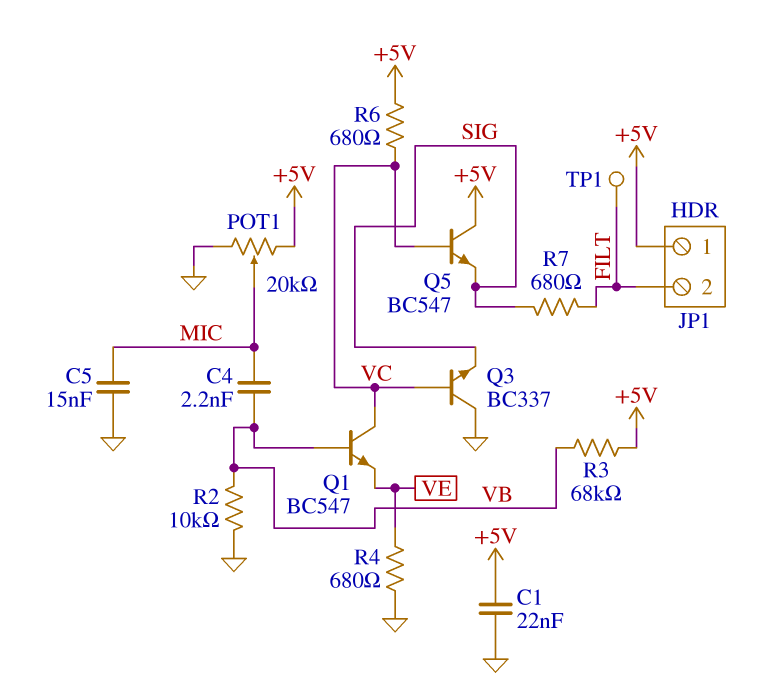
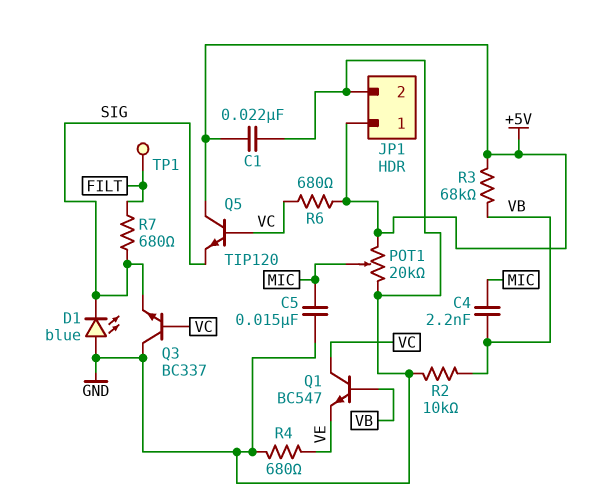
D1: none -> LED blue (A GND, K SIG)
JP1 pin 2: FILT -> GND
Q5: NPN BC547 (B VC, C +5V, E SIG) -> NPN TIP120 (B VC, C +5V, E SIG)

